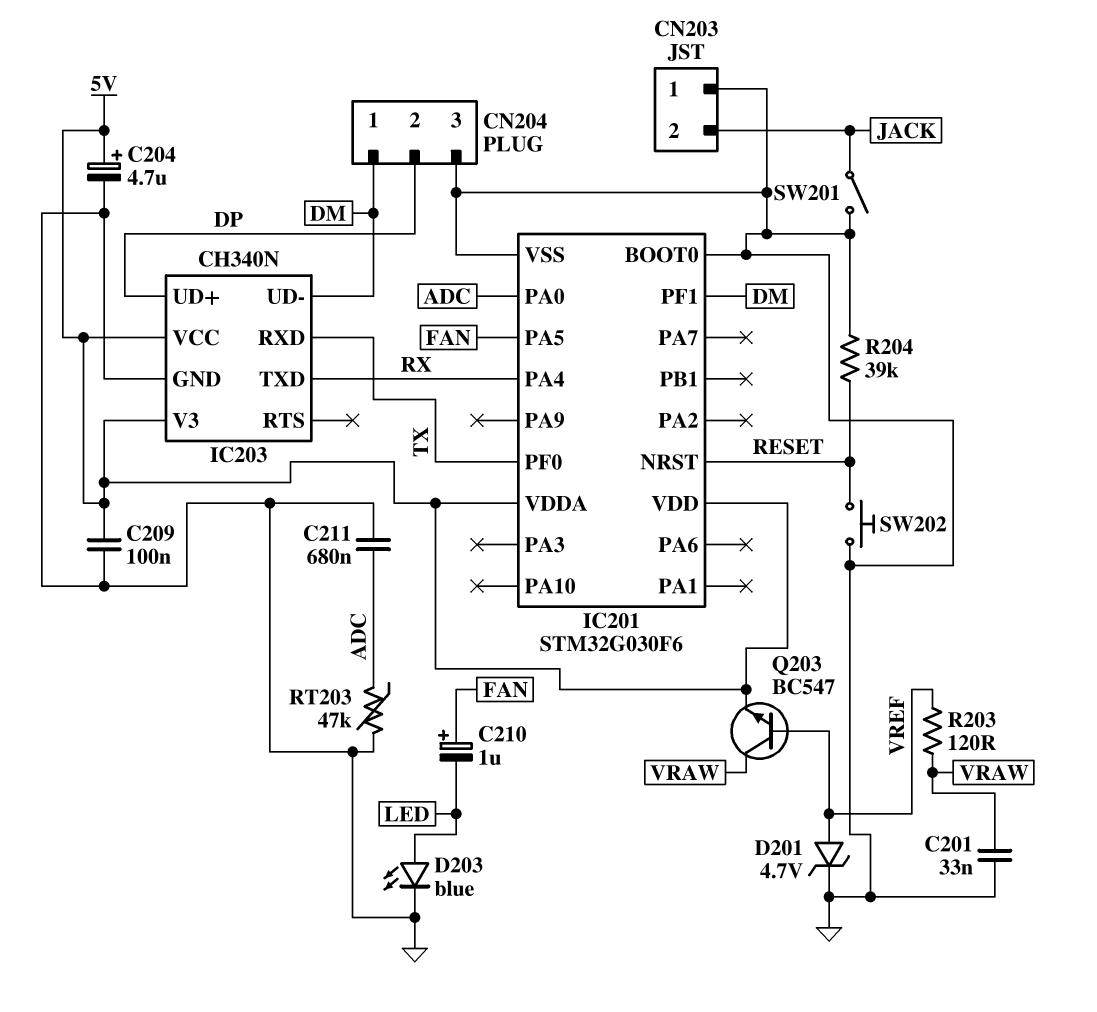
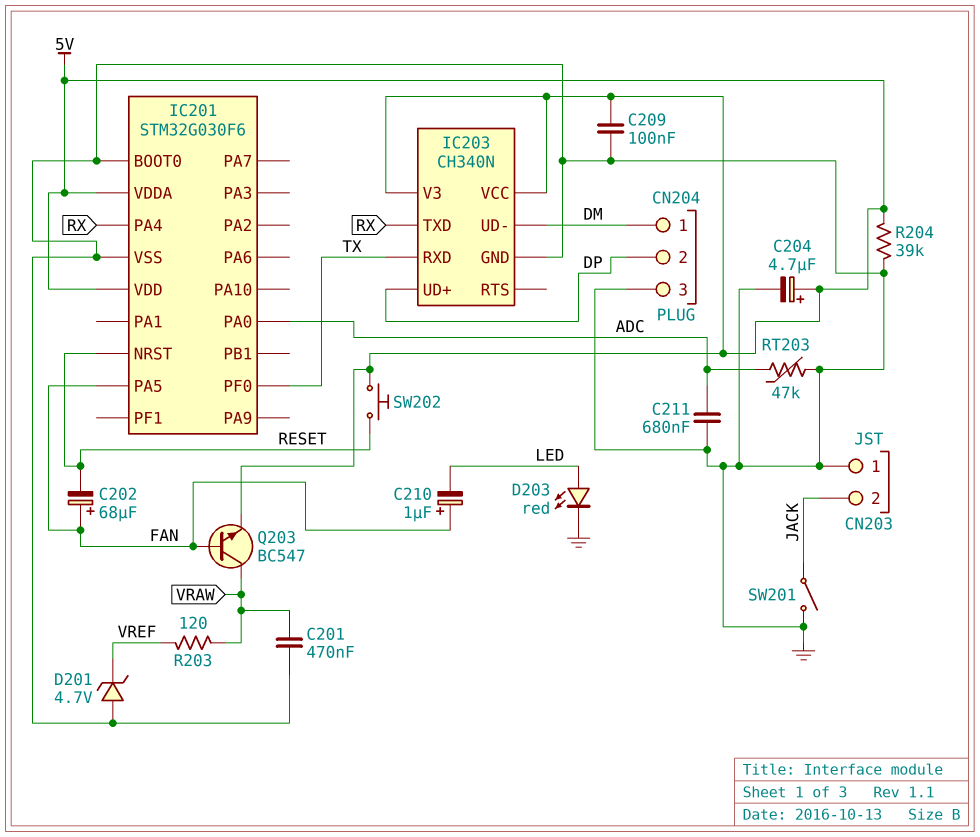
C201: 33nF (GND, VRAW) -> 470nF (GND, VRAW)
C202: none -> 68uF (plus FAN, minus RESET)
D201: zener 4.7V (A VREF, K GND) -> zener 4.7V (A GND, K VREF)
D203: LED blue (A LED, K GND) -> LED red (A LED, K GND)
IC201 pin PF1: DM -> none
Q203: NPN BC547 (B VREF, C VRAW, E 5V) -> NPN BC547 (B FAN, C VRAW, E 5V)
R204: 39k (GND, RESET) -> 39k (5V, GND)
SW202: button (GND, RESET) -> button (5V, RESET)

